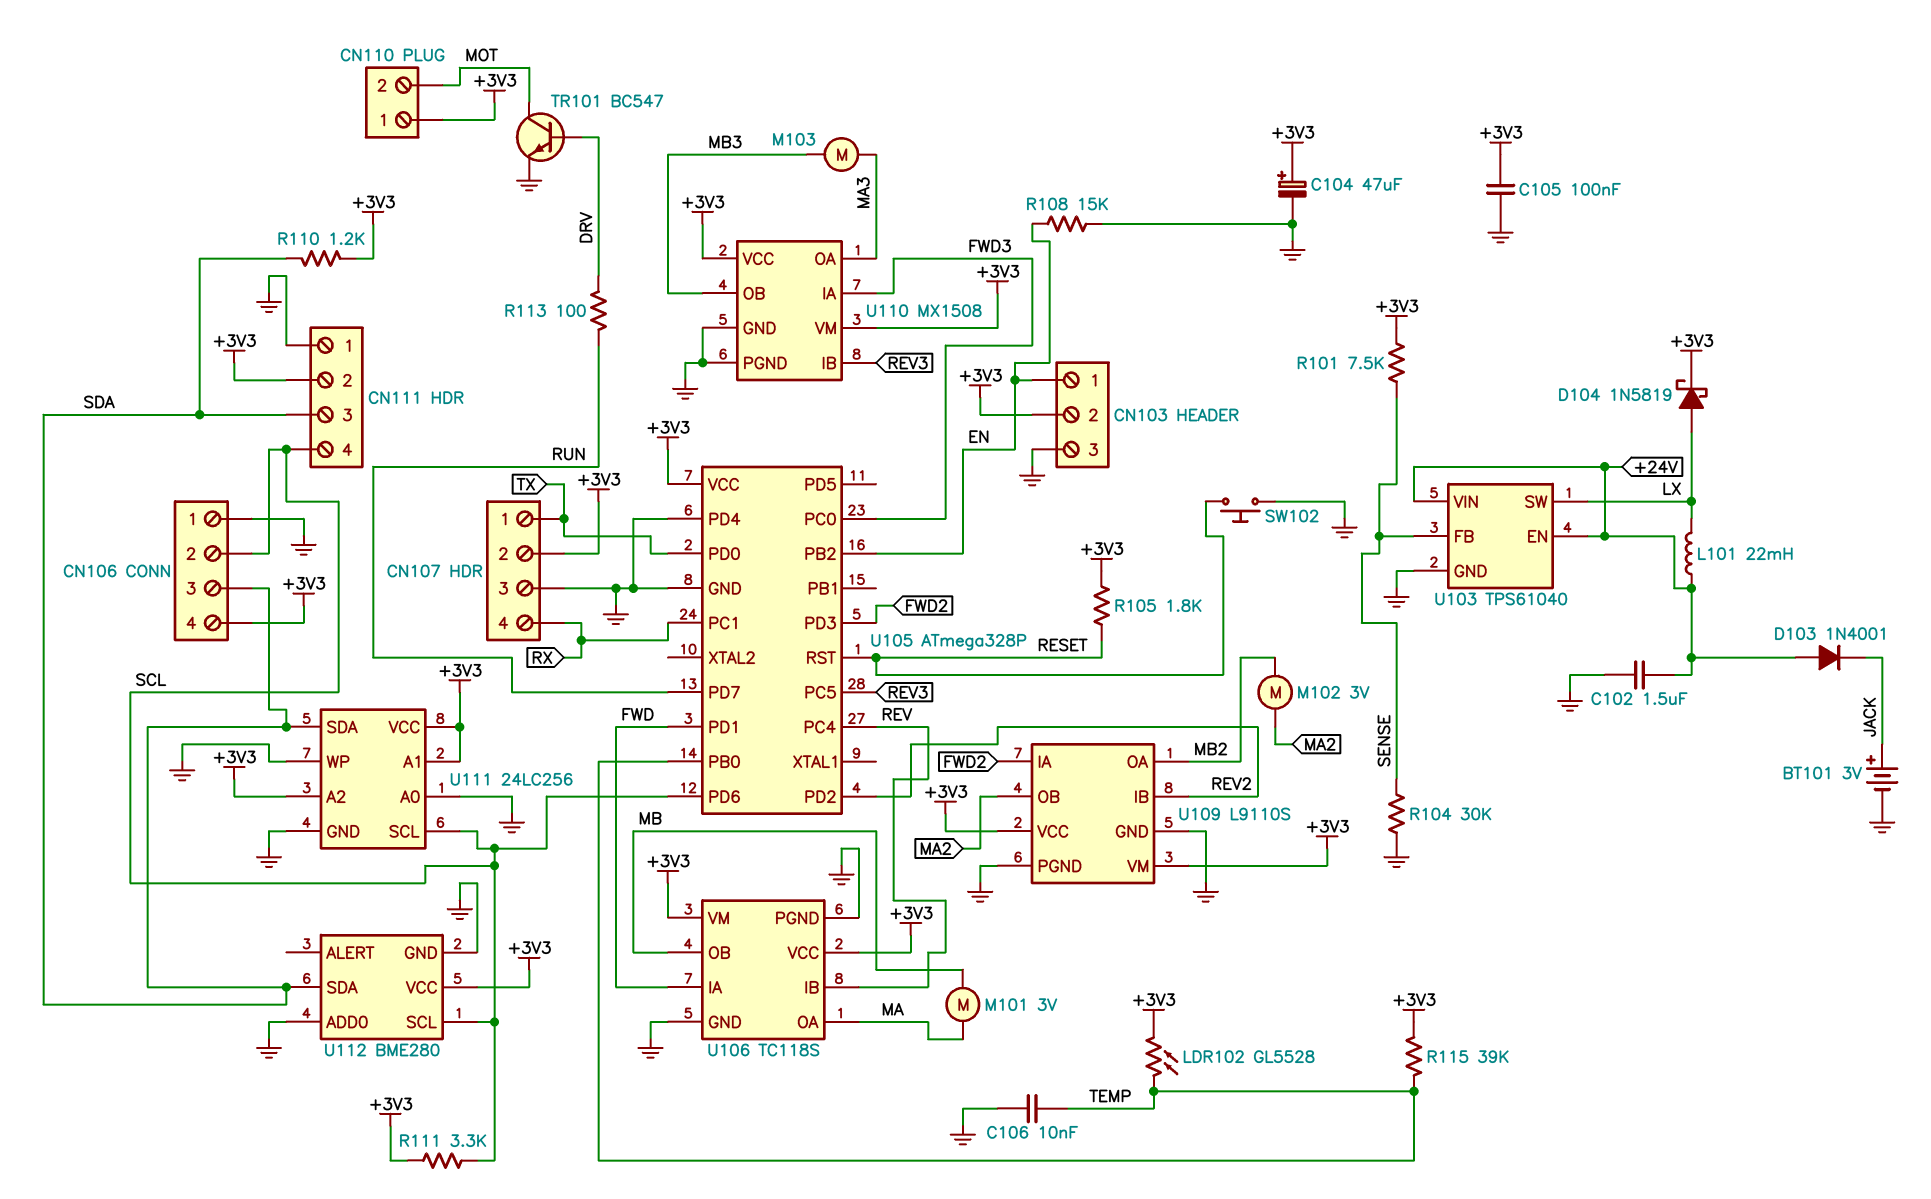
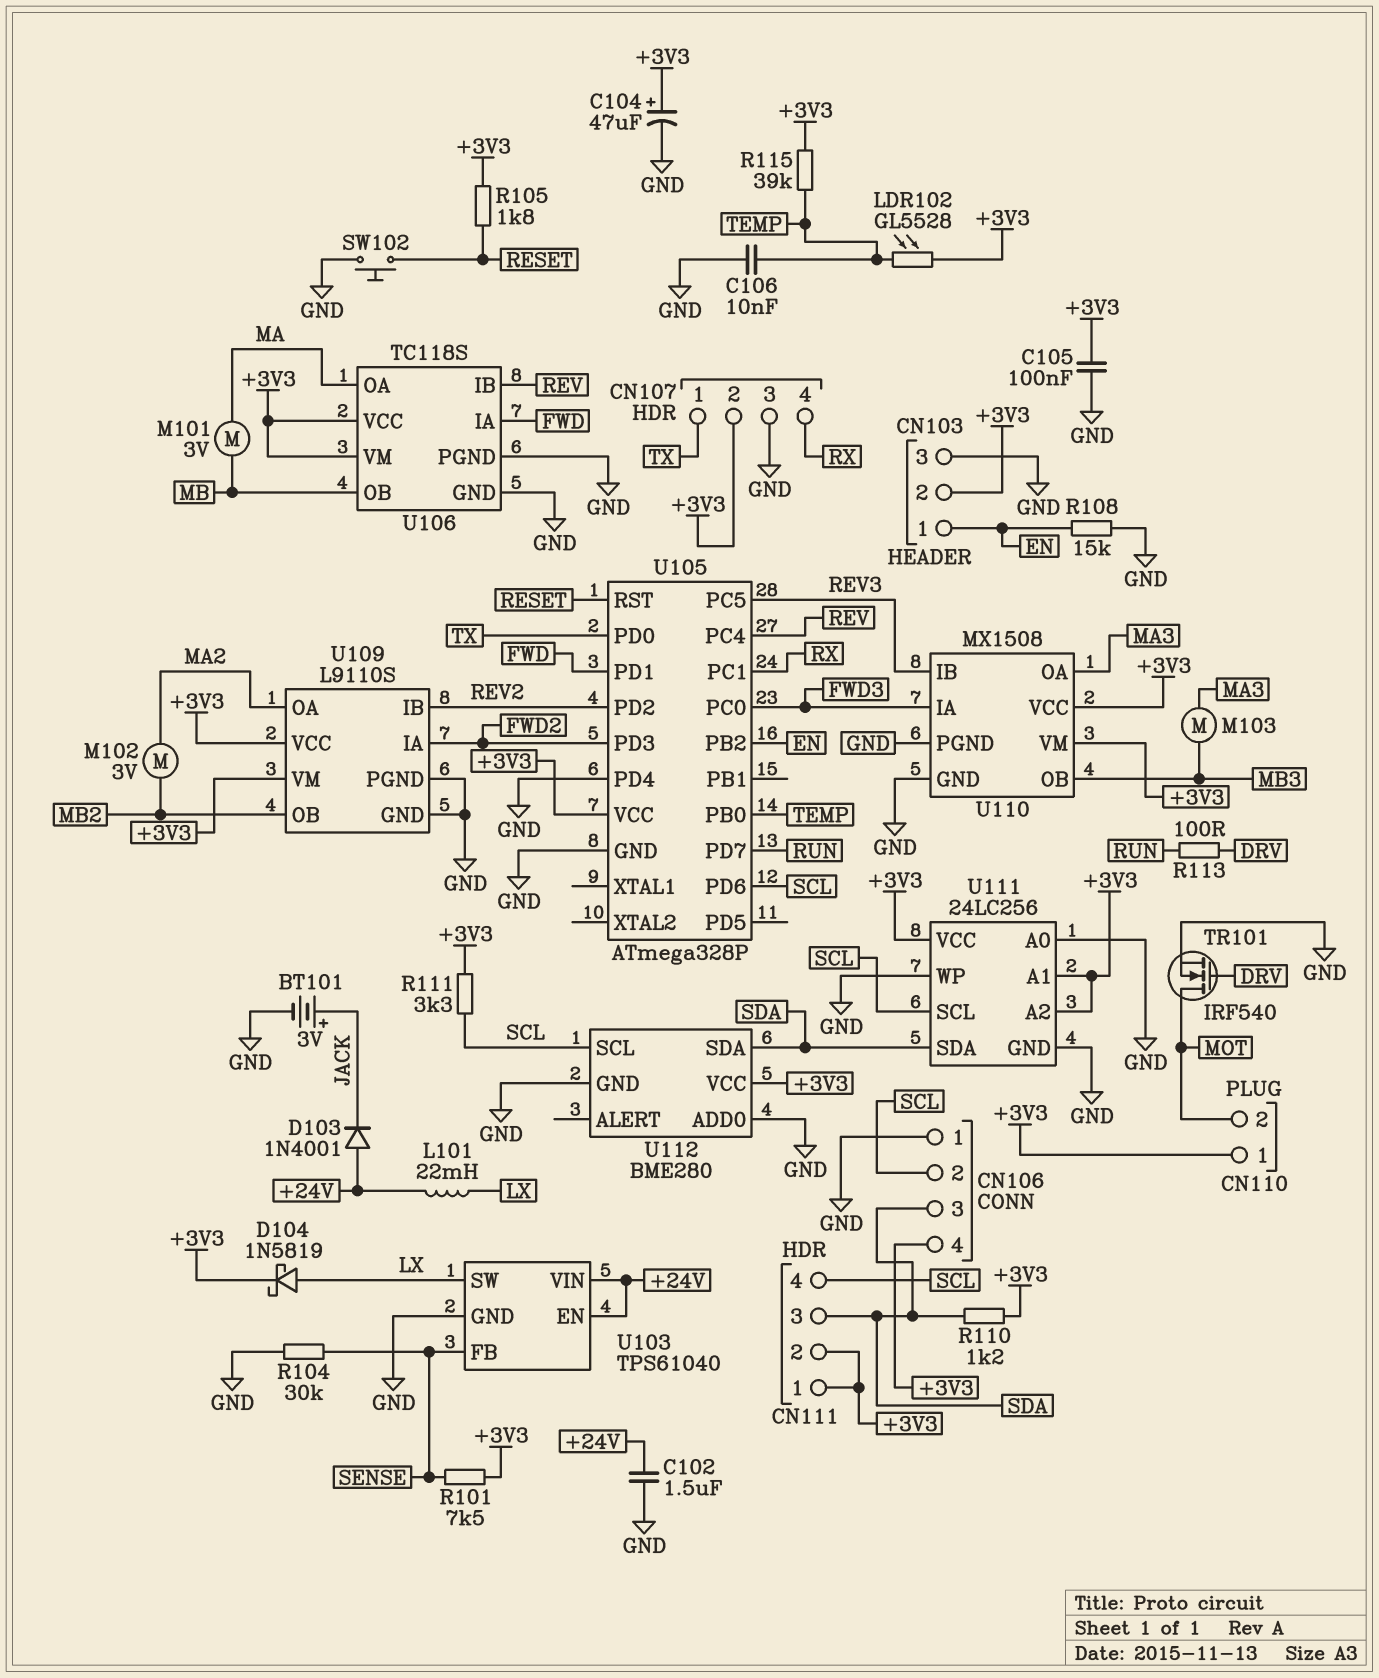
CN111 pin 1: GND -> +3V3
TR101: NPN BC547 (B DRV, C MOT, E GND) -> NMOS IRF540 (G DRV, D MOT, S GND)
U109 pin OA: MB2 -> MA2
U109 pin OB: MA2 -> MB2

